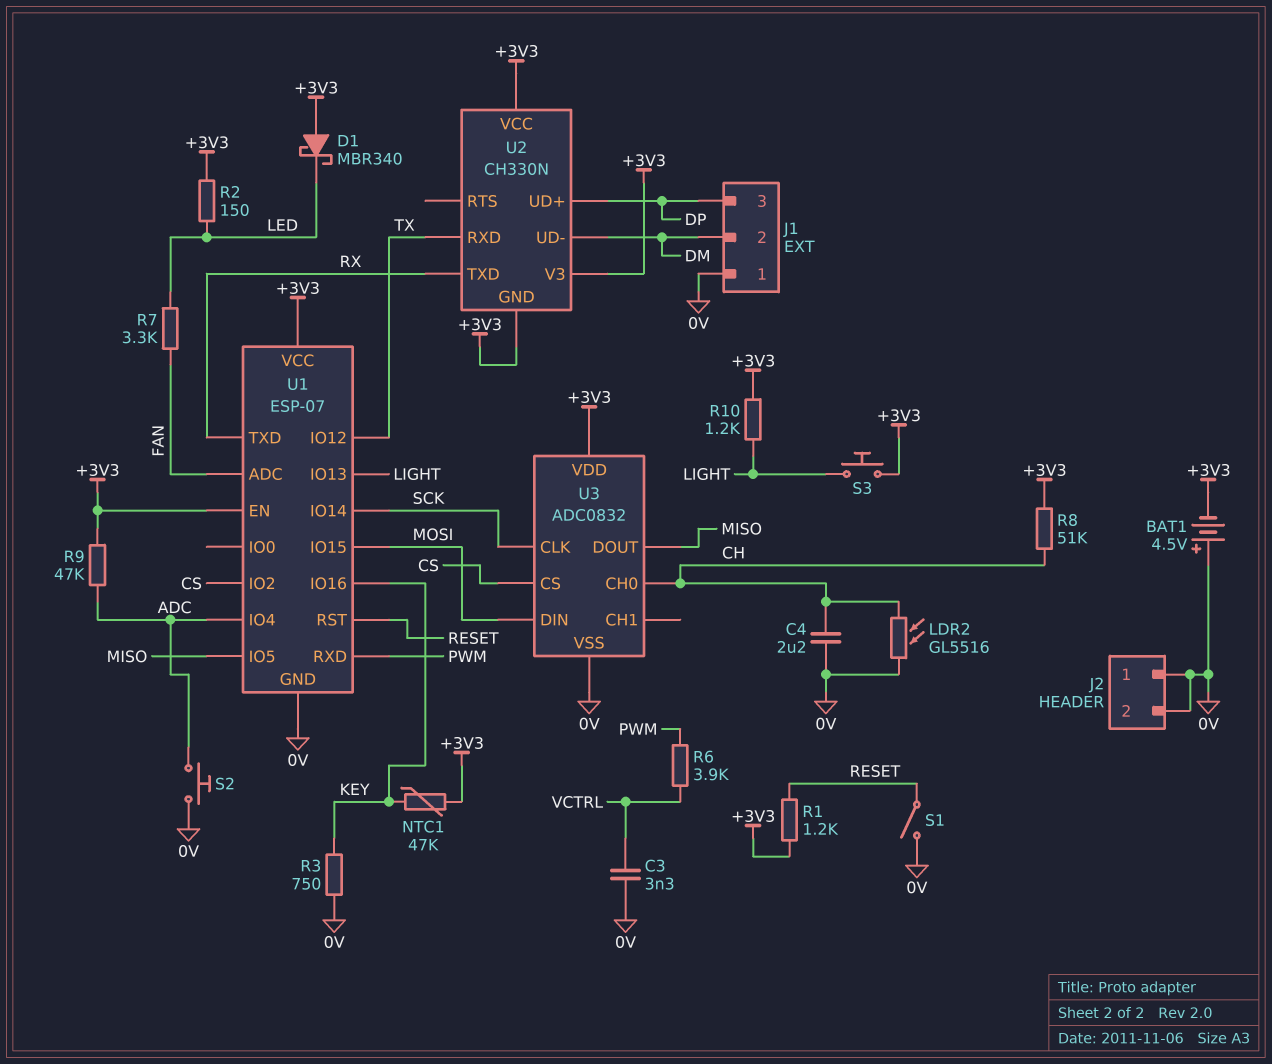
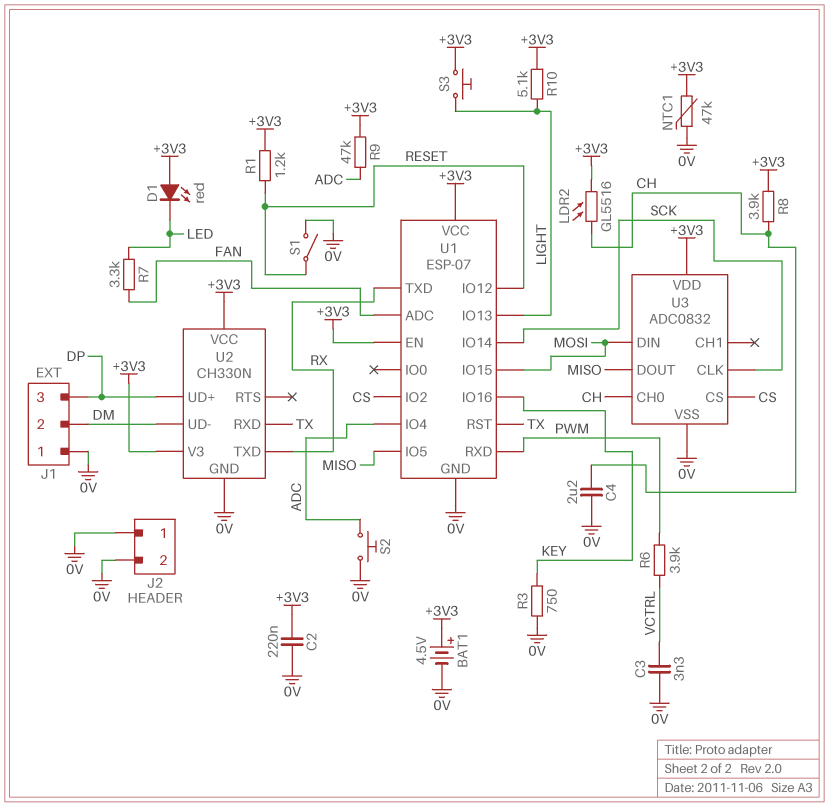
BAT1: 4.5V (plus 0V, minus +3V3) -> 4.5V (plus +3V3, minus 0V)
C2: none -> 220nF (+3V3, 0V)
D1: schottky MBR340 (A +3V3, K LED) -> LED red (A +3V3, K LED)
LDR2: GL5516 (0V, CH) -> GL5516 (+3V3, CH)
NTC1: 47k (+3V3, KEY) -> 47k (+3V3, 0V)
R2: 150 (+3V3, LED) -> none
R8: 51k (+3V3, CH) -> 3.9k (+3V3, CH)
R10: 1.2k (+3V3, LIGHT) -> 5.1k (+3V3, LIGHT)
U1 pin IO12: TX -> RESET
U1 pin RST: RESET -> TX
U2 pin GND: +3V3 -> 0V

